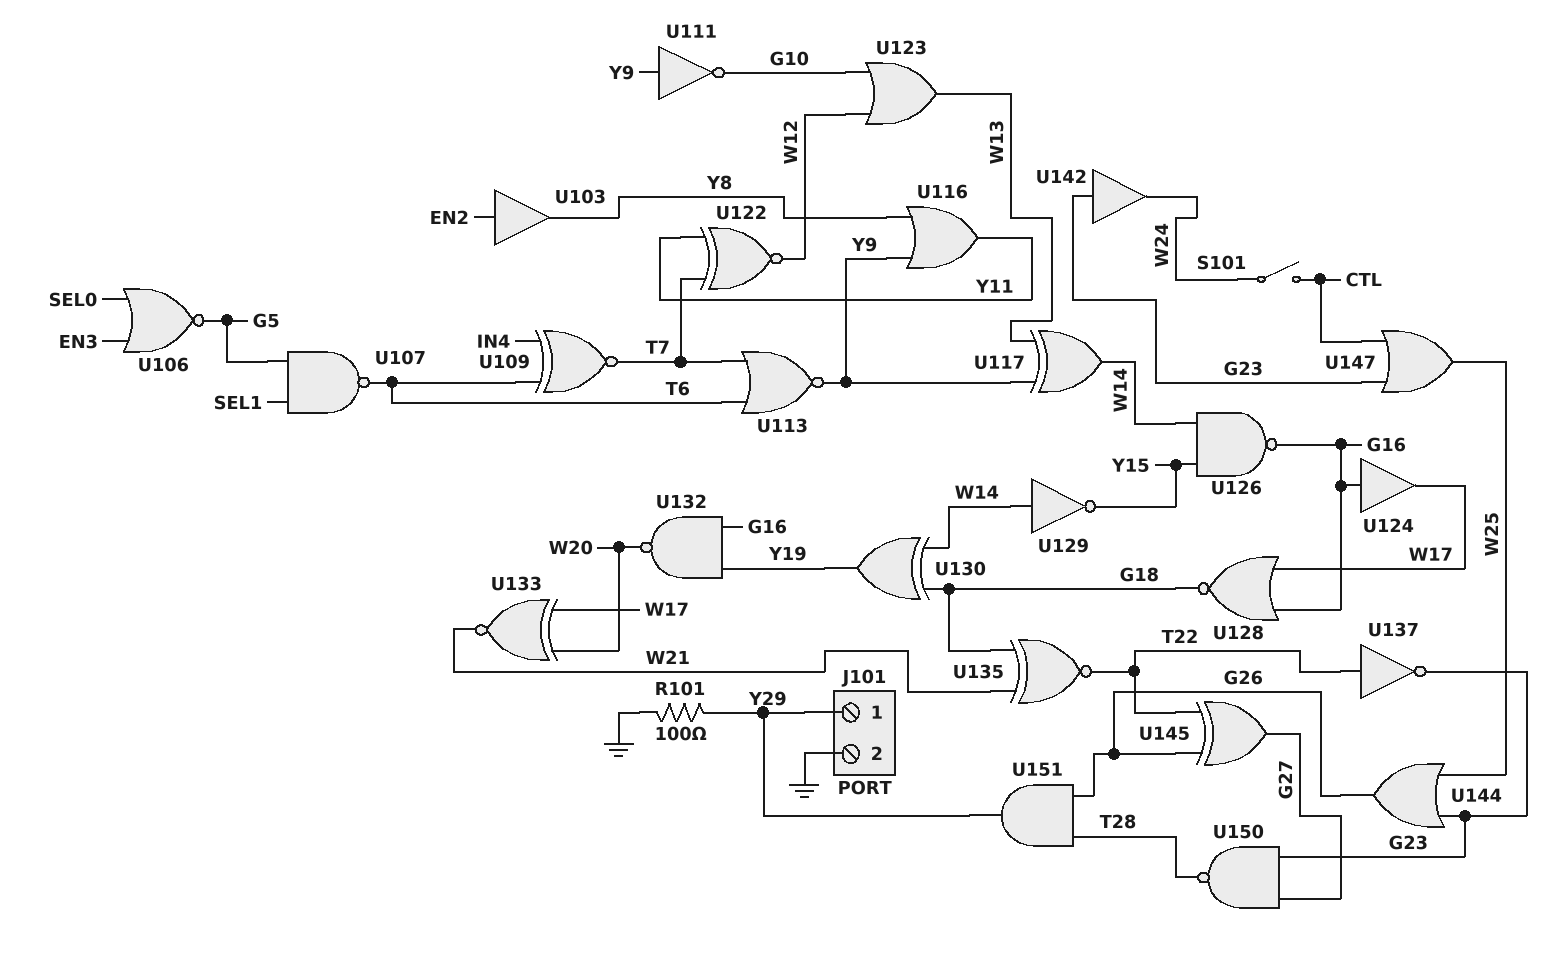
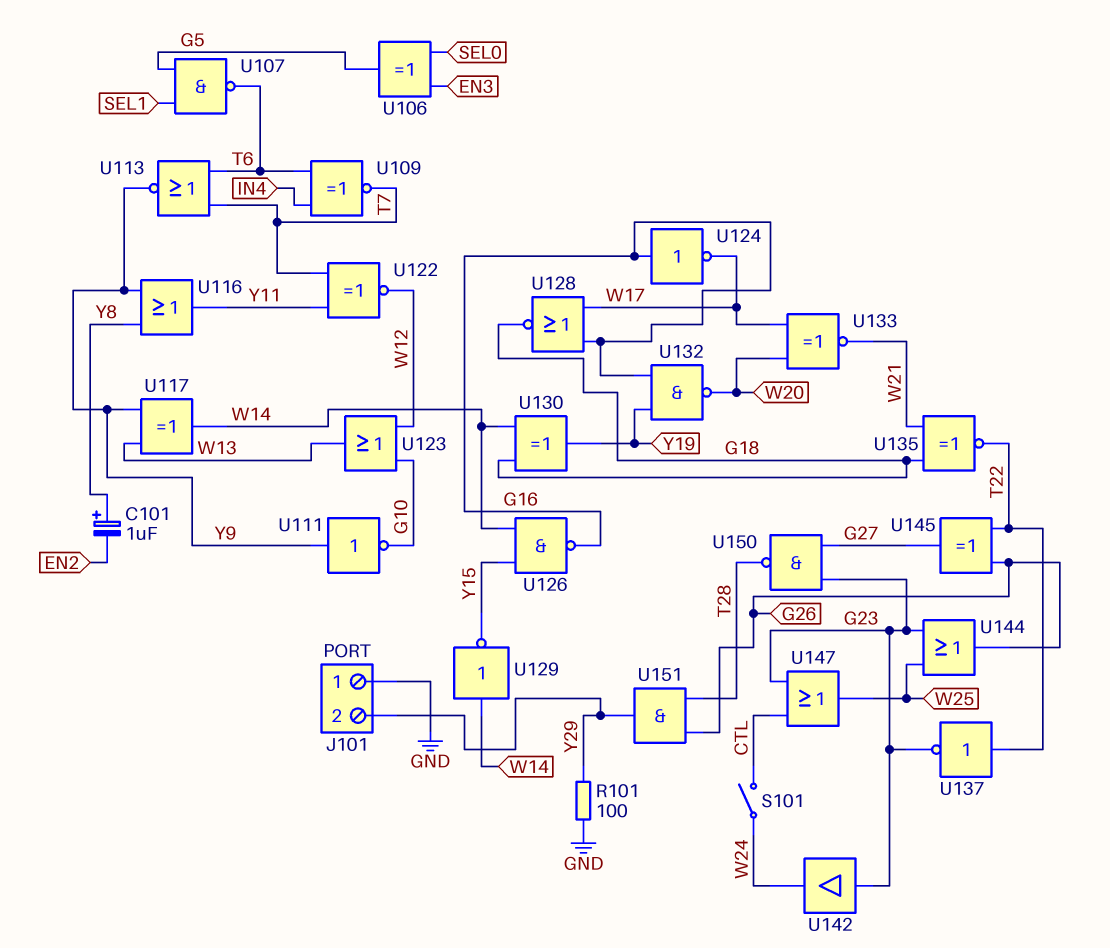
C101: none -> 1uF (plus Y8, minus EN2)
J101 pin 1: Y29 -> GND
J101 pin 2: GND -> Y29
U103: buffer (in EN2, out Y8) -> none
U106: NOR (in EN3, in SEL0, out G5) -> XOR (in EN3, in SEL0, out G5)
U124: buffer (in G16, out W17) -> NOT (in G16, out W17)

